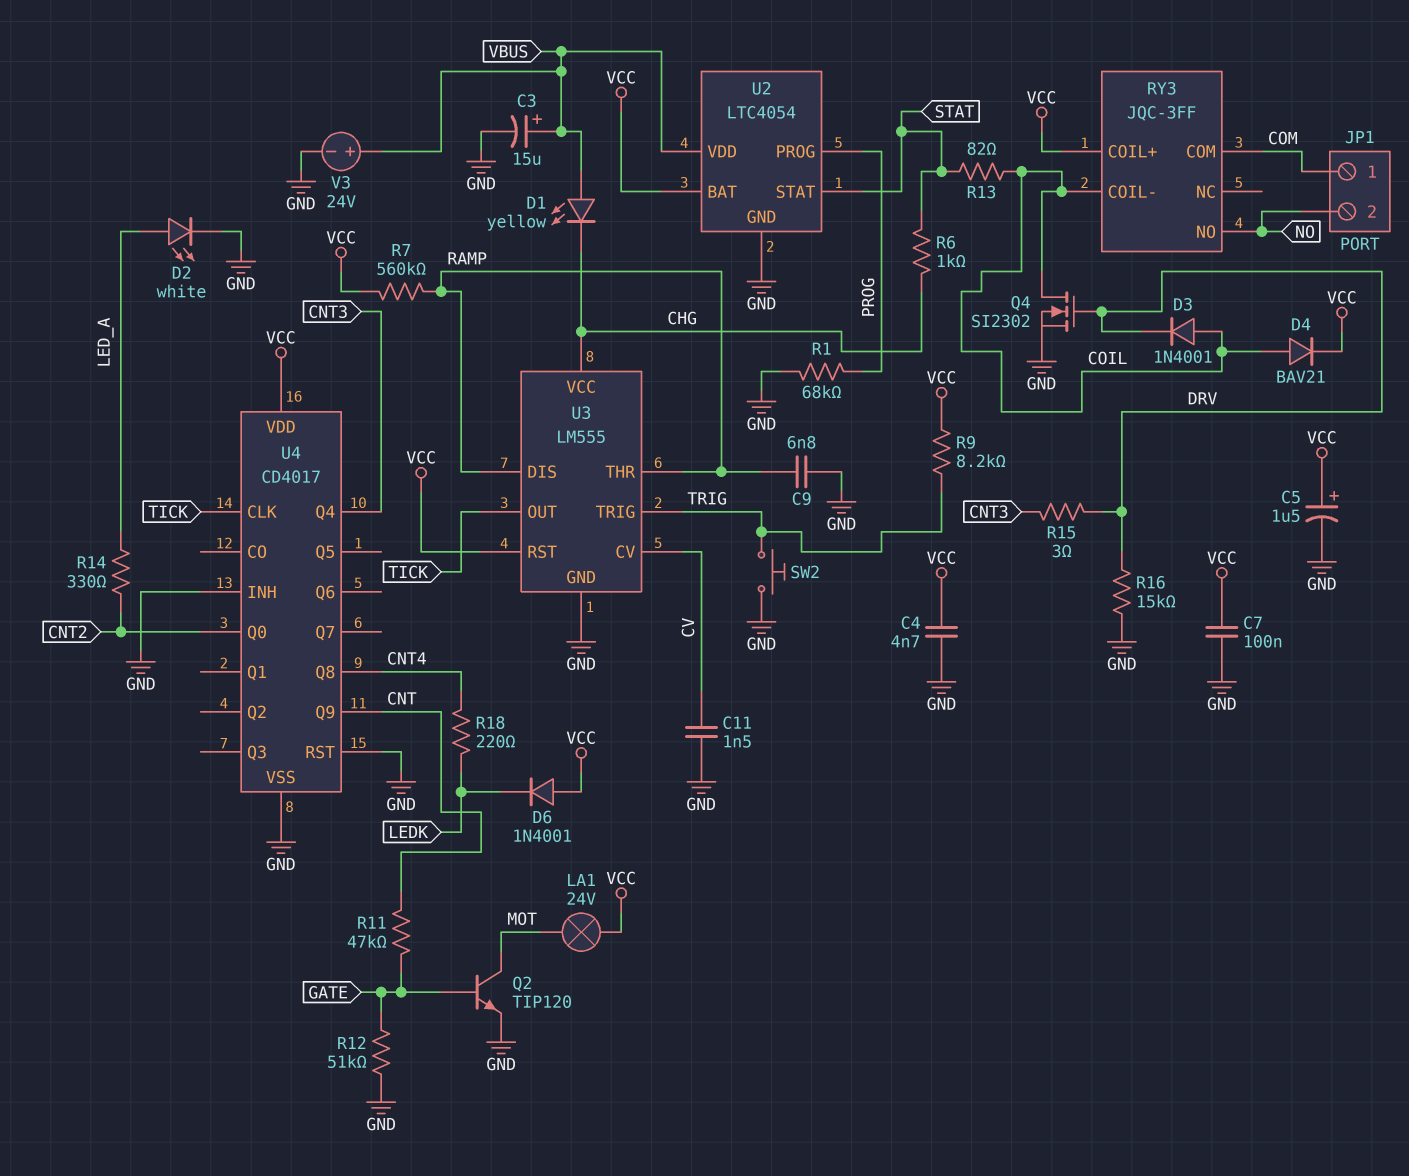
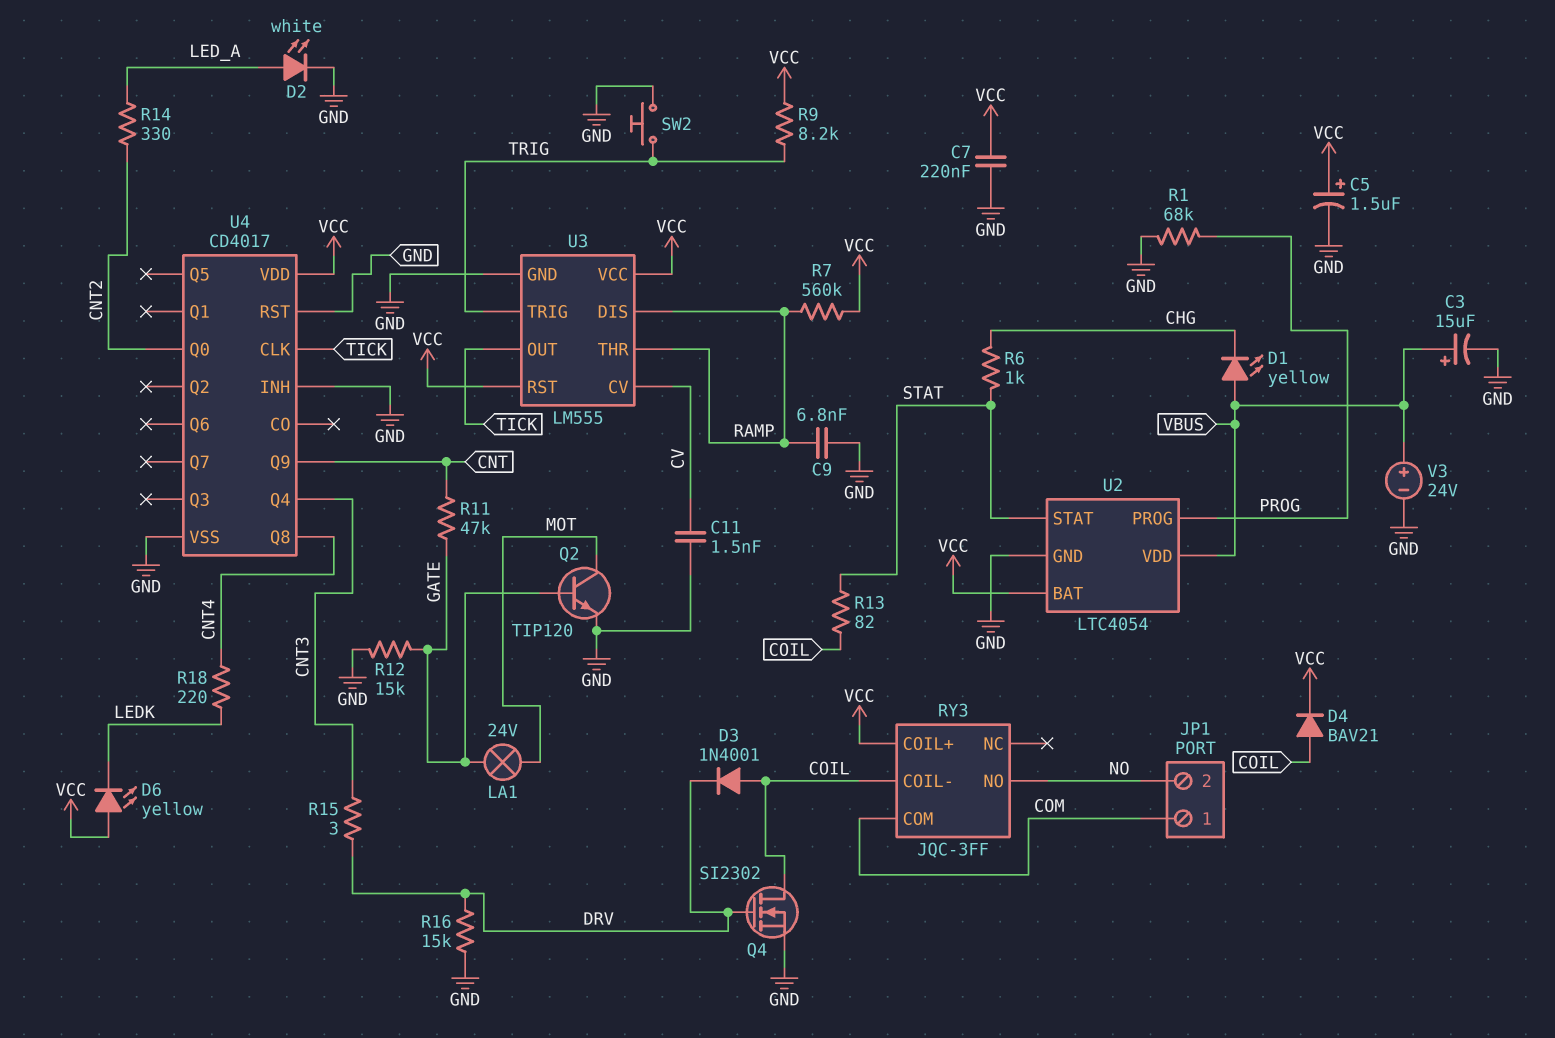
C4: 4.7nF (GND, VCC) -> none
C7: 100nF (GND, VCC) -> 220nF (GND, VCC)
D6: diode 1N4001 (A VCC, K LEDK) -> LED yellow (A VCC, K LEDK)
LA1: lamp 24V (MOT, VCC) -> lamp 24V (GATE, MOT)
R12: 51k (GATE, GND) -> 15k (GATE, GND)
U3 pin VCC: CHG -> VCC

